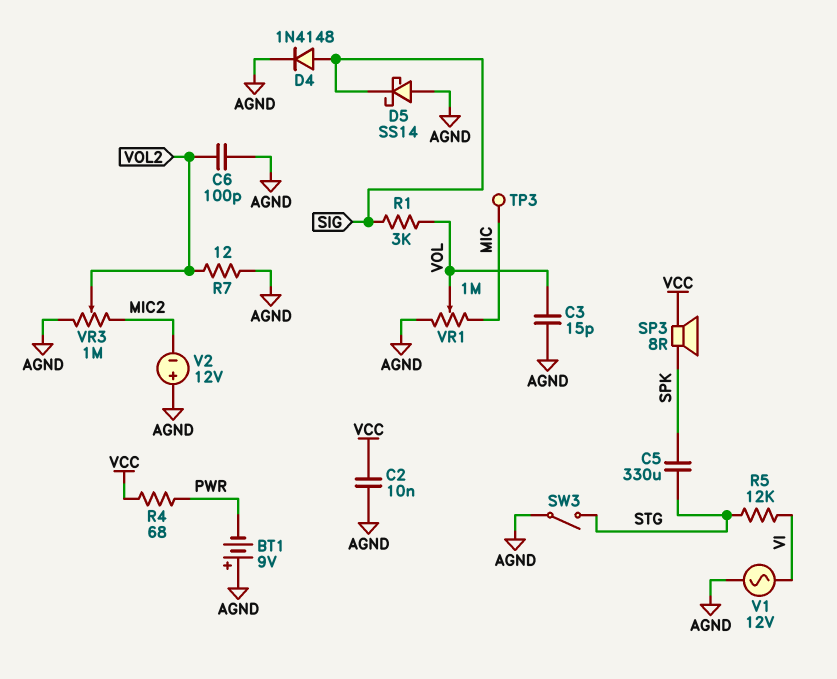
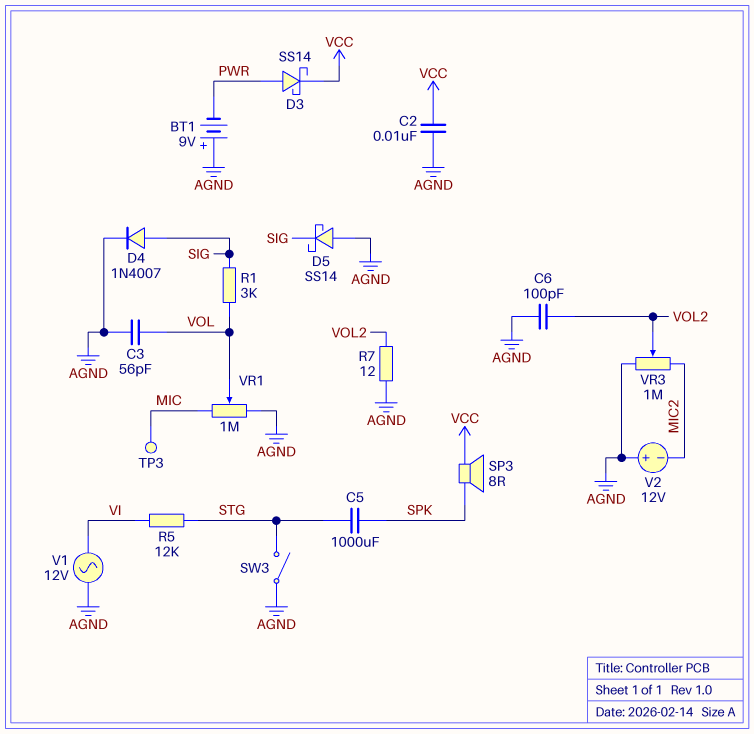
C3: 15pF (AGND, VOL) -> 56pF (AGND, VOL)
C5: 330uF (SPK, STG) -> 1000uF (SPK, STG)
D3: none -> schottky SS14 (A PWR, K VCC)
D4: diode 1N4148 (A SIG, K AGND) -> diode 1N4007 (A SIG, K AGND)
R4: 68 (PWR, VCC) -> none

